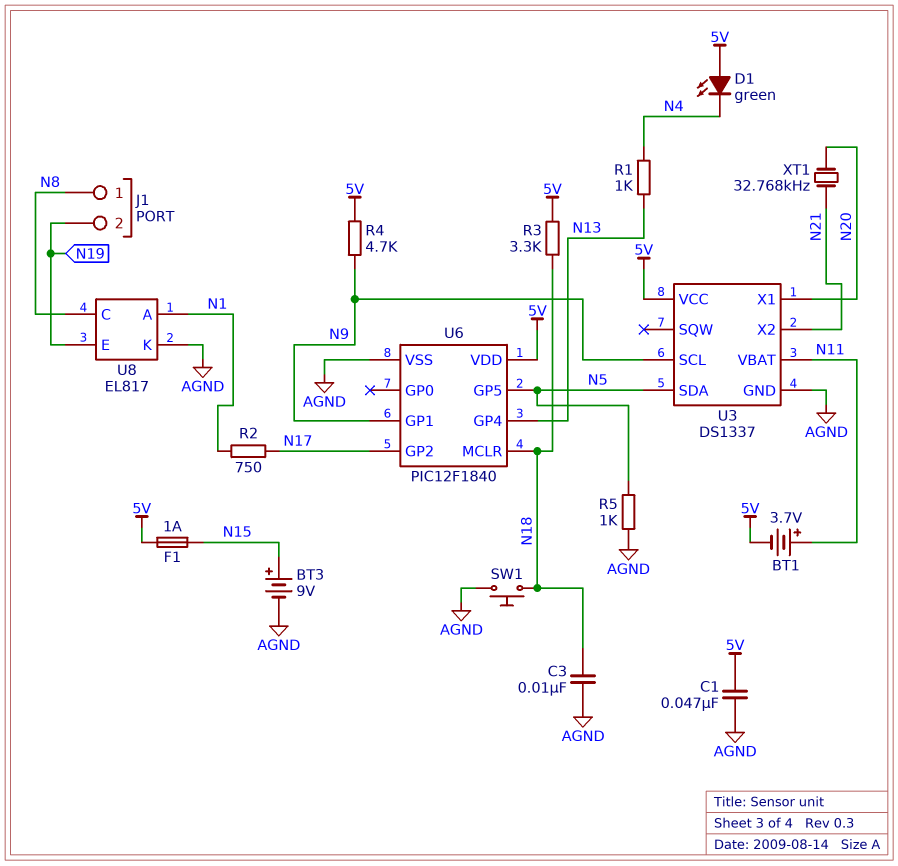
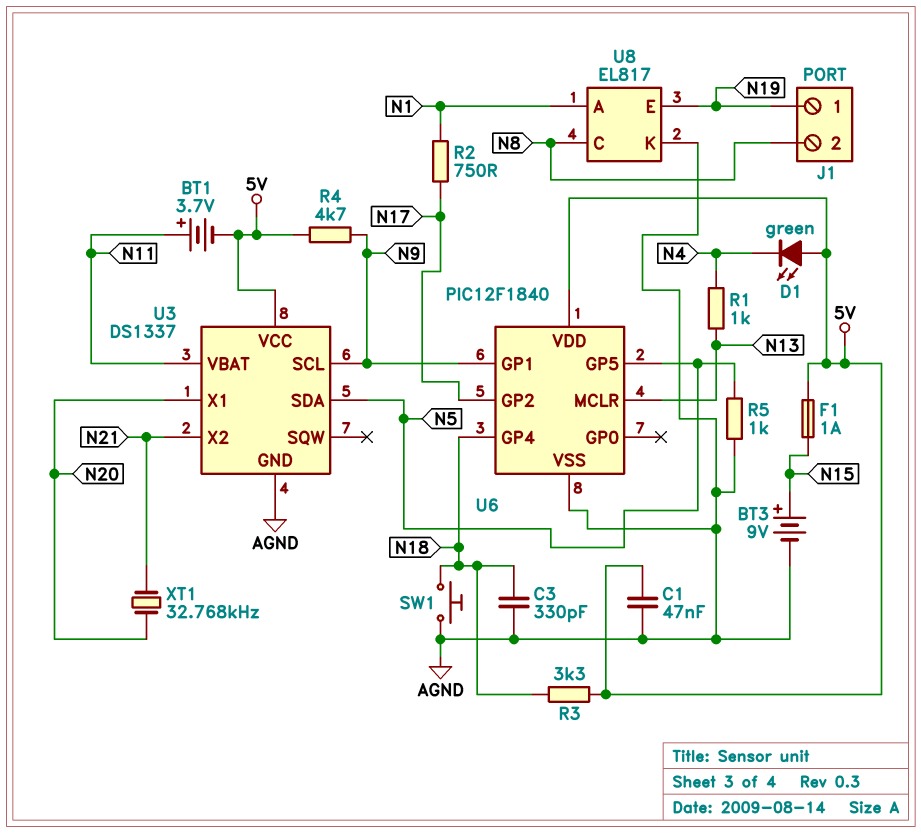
C3: 10nF (AGND, N18) -> 330pF (AGND, N18)
J1 pin 1: N8 -> N19
J1 pin 2: N19 -> N8
U6 pin GP4: N13 -> N18
U6 pin MCLR: N18 -> N13

